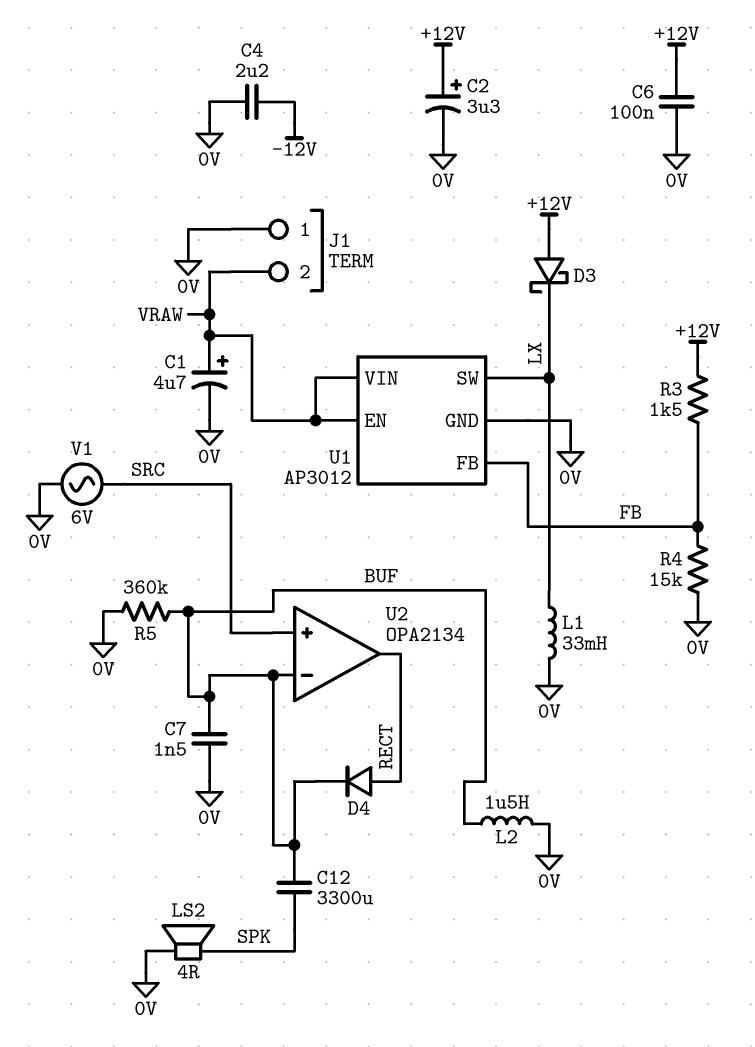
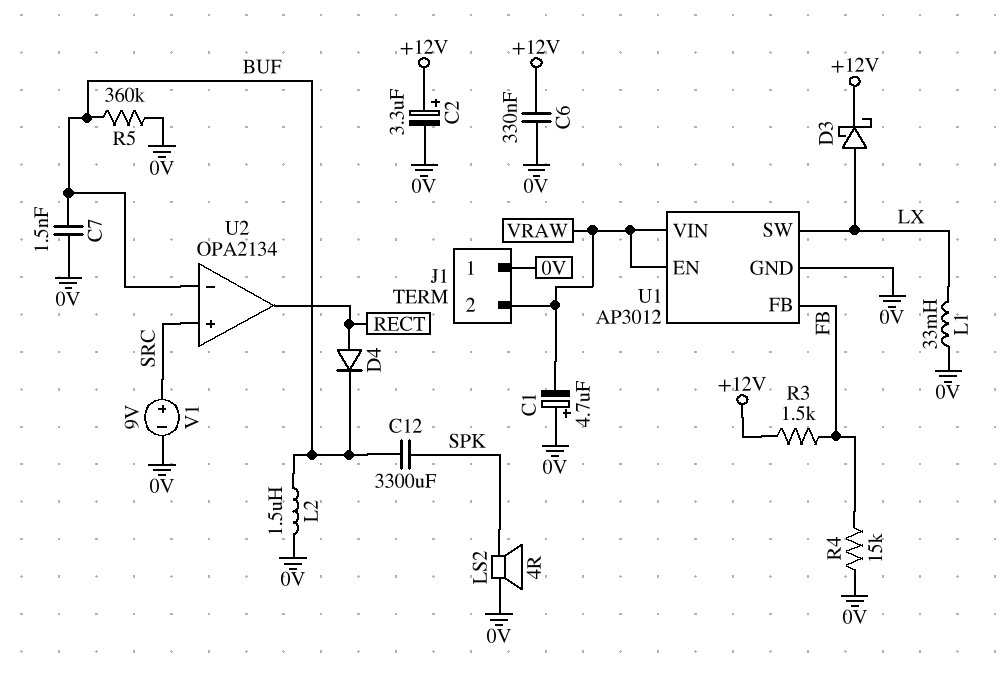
C1: 4.7uF (plus VRAW, minus 0V) -> 4.7uF (plus 0V, minus VRAW)
C4: 2.2uF (-12V, 0V) -> none
C6: 100nF (+12V, 0V) -> 330nF (+12V, 0V)
D3: schottky (A +12V, K LX) -> schottky (A LX, K +12V)
V1: AC 6V (0V, SRC) -> 9V (plus SRC, minus 0V)

